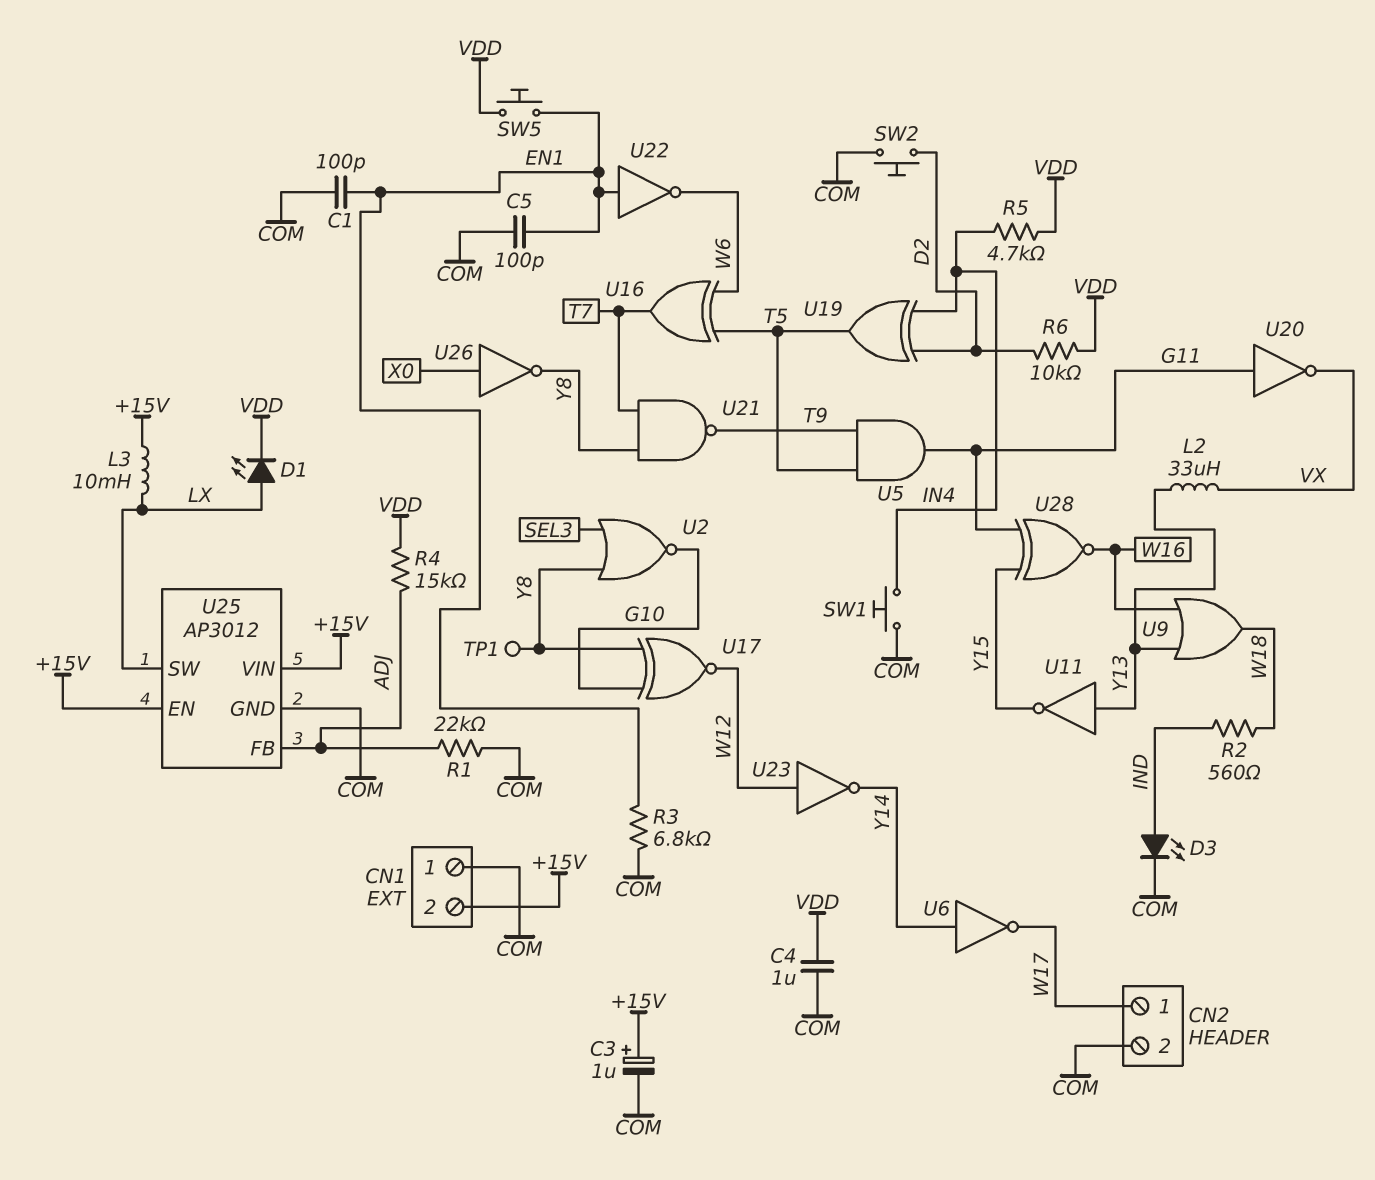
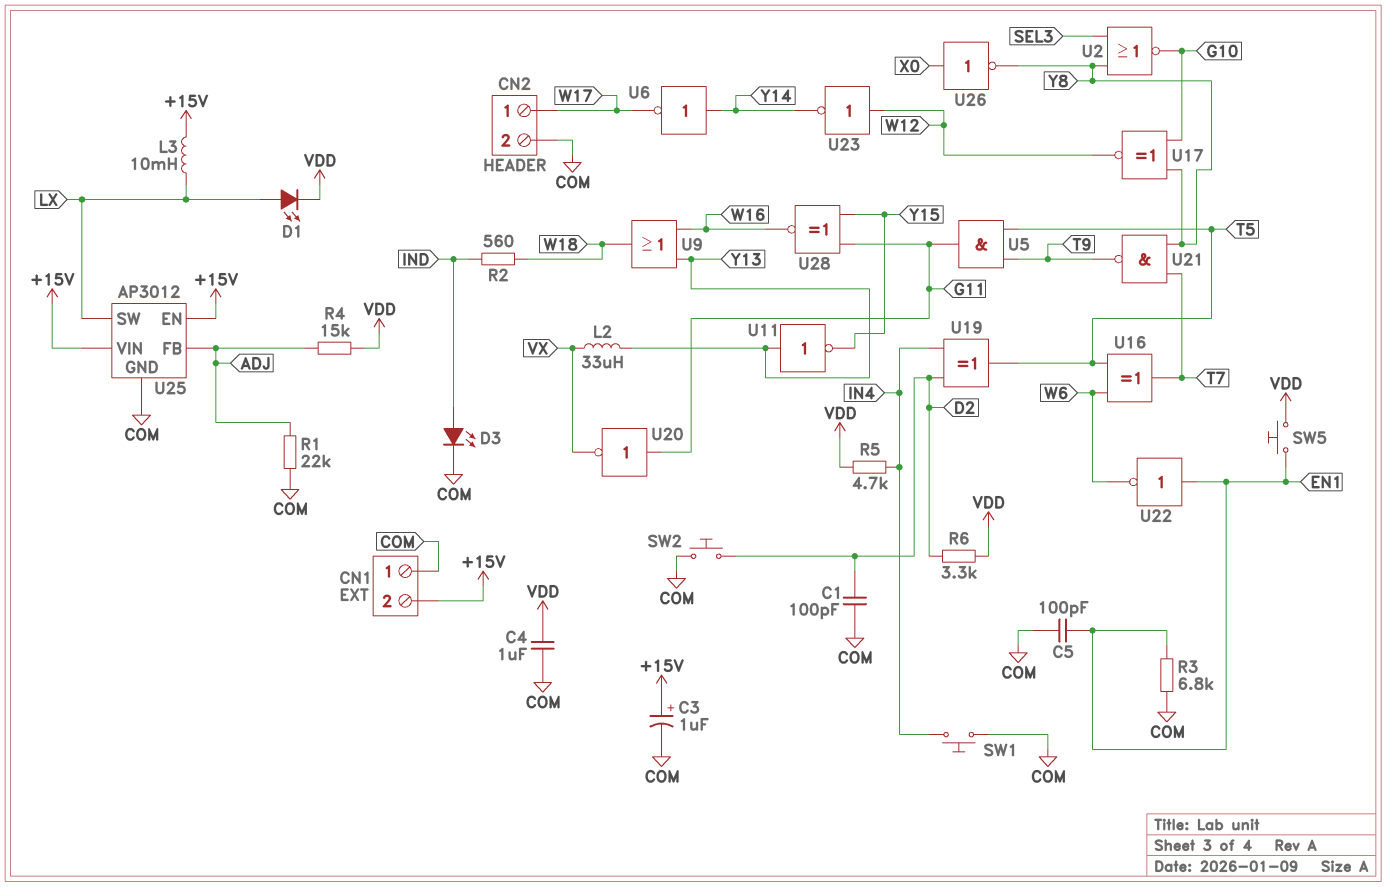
C1: 100pF (COM, EN1) -> 100pF (COM, D2)
R6: 10k (D2, VDD) -> 3.3k (D2, VDD)
TP1: test point (Y8) -> none

